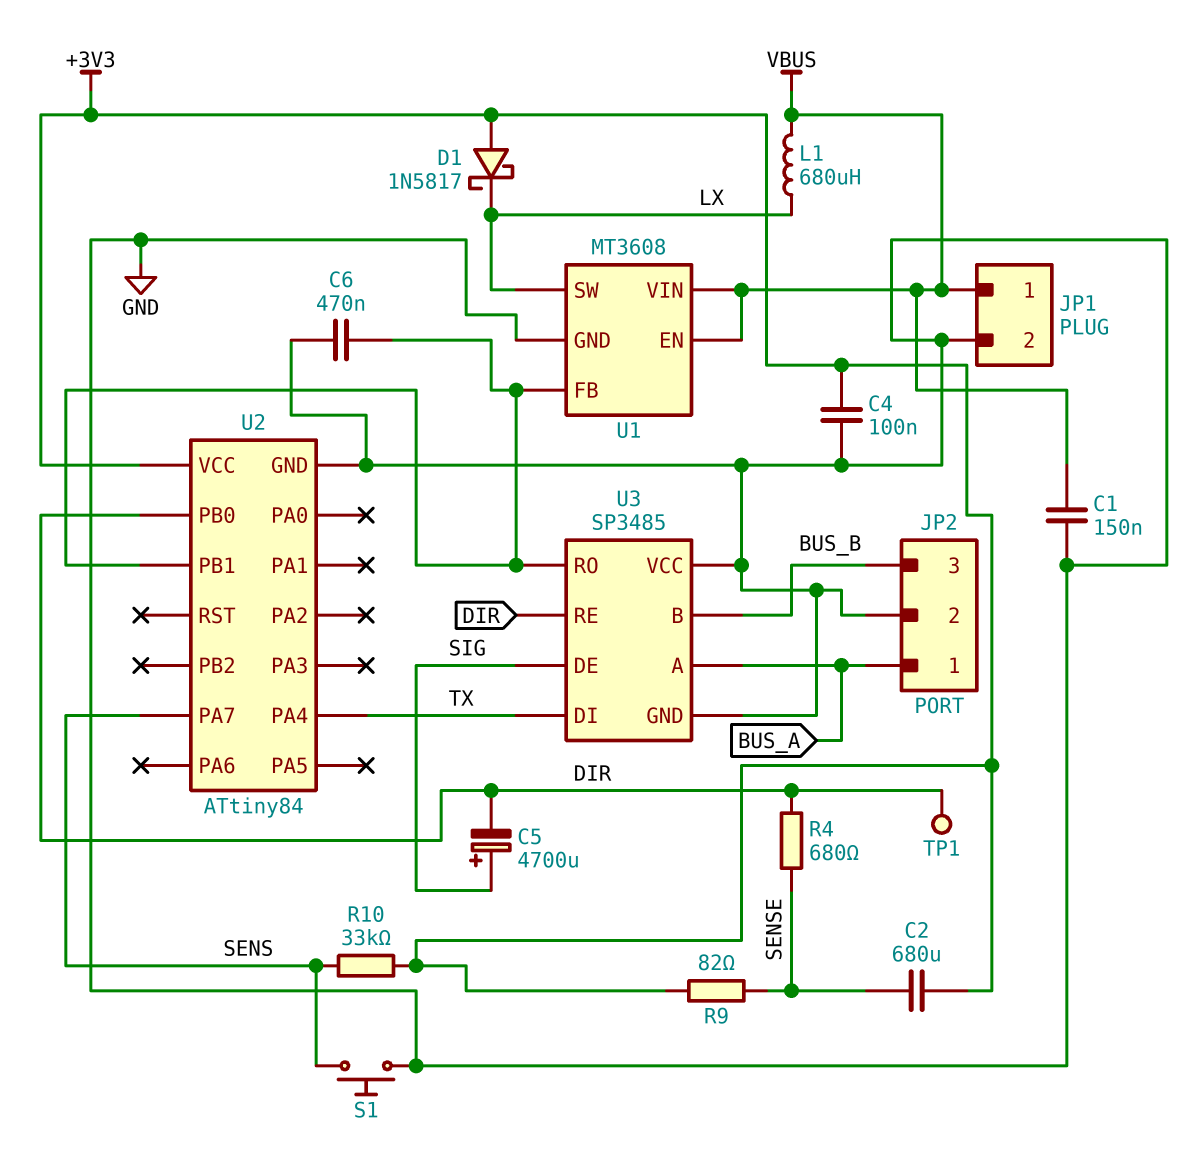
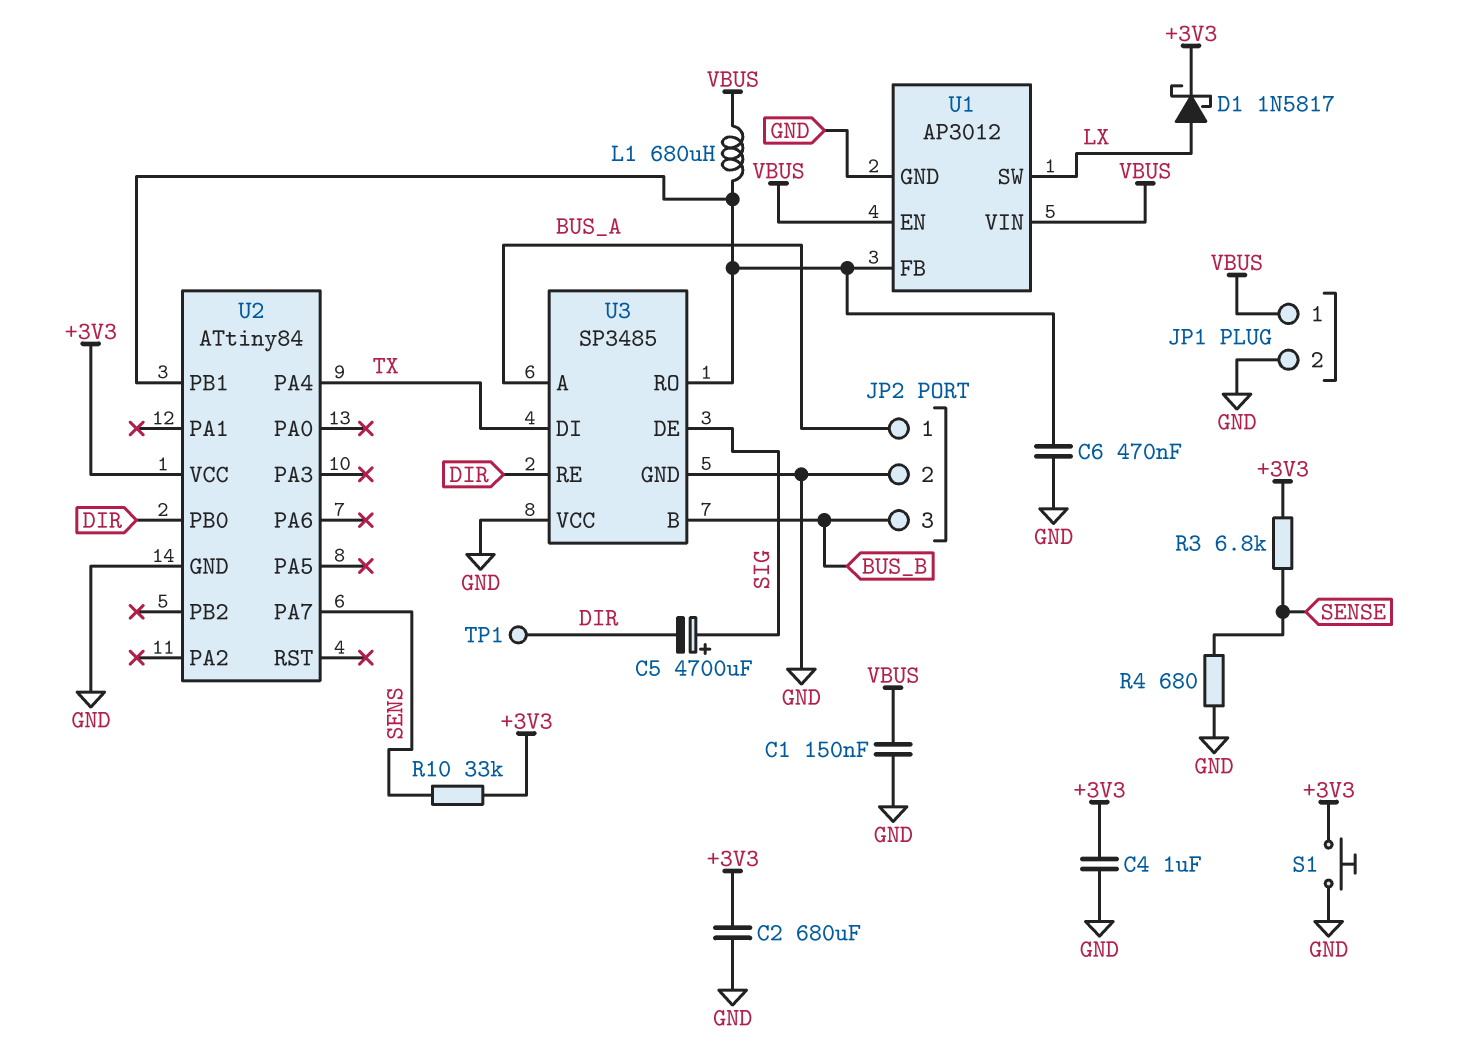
C2: 680uF (+3V3, SENSE) -> 680uF (+3V3, GND)
C4: 100nF (+3V3, GND) -> 1uF (+3V3, GND)
D1: schottky 1N5817 (A +3V3, K LX) -> schottky 1N5817 (A LX, K +3V3)
L1: 680uH (LX, VBUS) -> 680uH (U1/FB, VBUS)
R3: none -> 6.8k (+3V3, SENSE)
R4: 680 (DIR, SENSE) -> 680 (GND, SENSE)
R9: 82 (+3V3, SENSE) -> none
S1: button (GND, SENS) -> button (+3V3, GND)
U1: MT3608 -> AP3012

